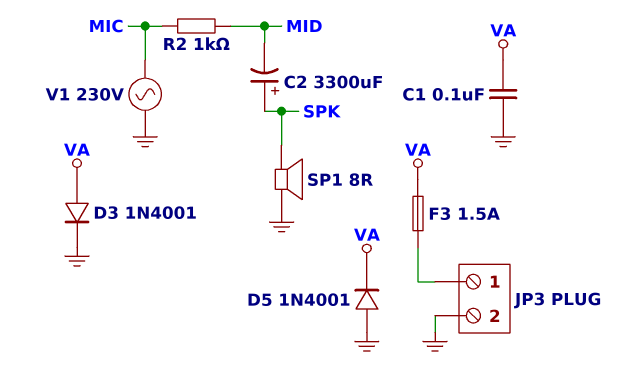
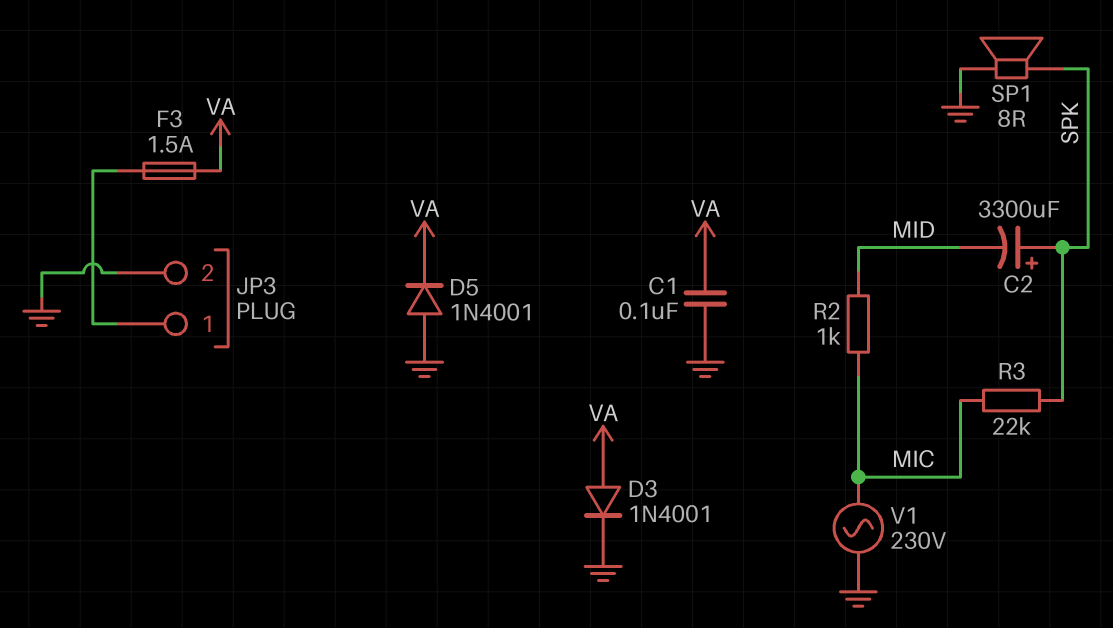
R3: none -> 22k (MIC, SPK)

